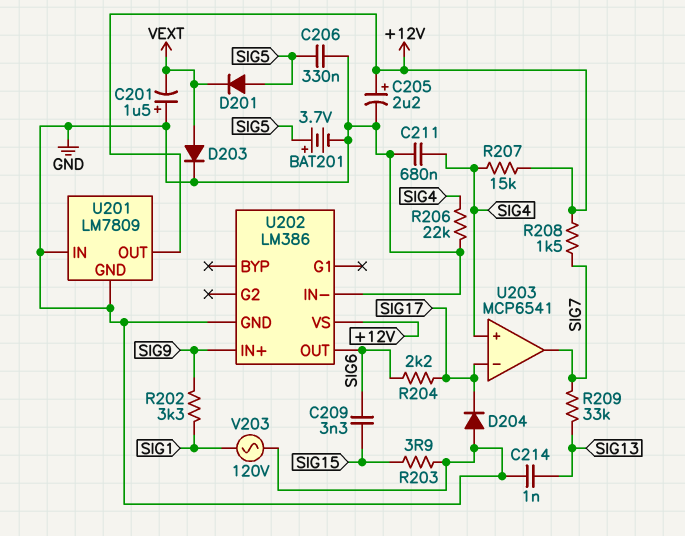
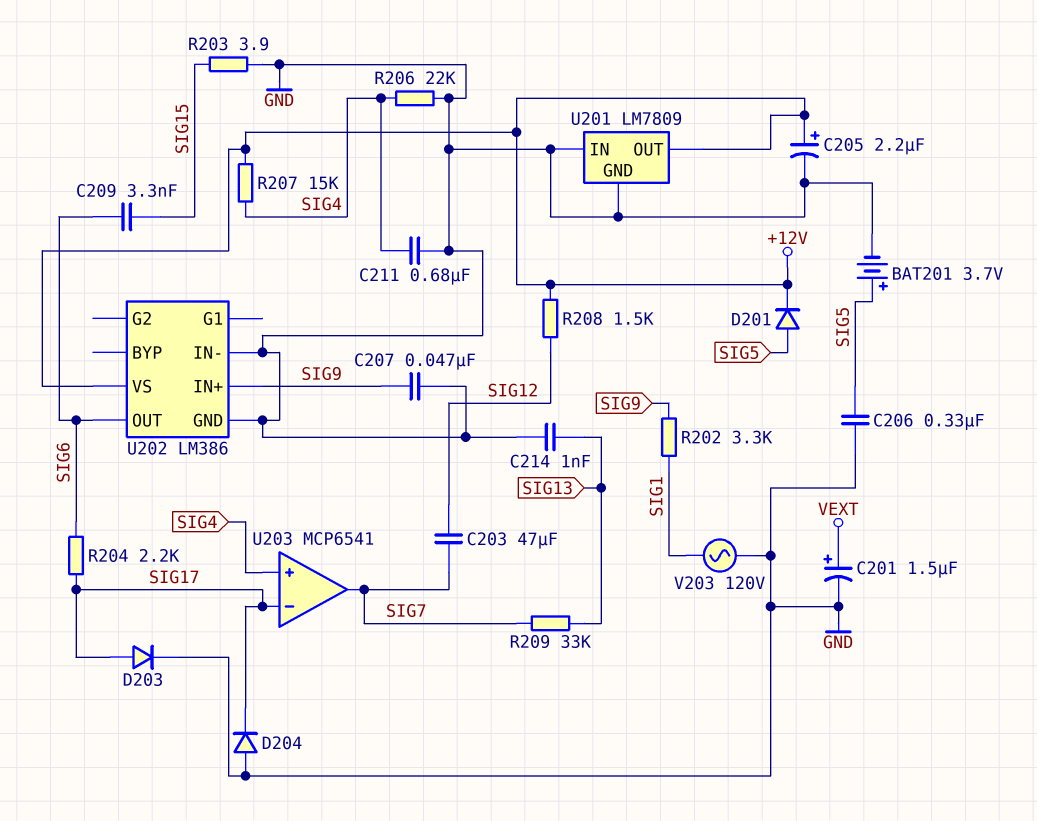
C201: 1.5uF (plus GND, minus VEXT) -> 1.5uF (plus VEXT, minus GND)
C203: none -> 47uF (SIG7, SIG12)
C207: none -> 47nF (GND, SIG9)
D201: diode (A SIG5, K VEXT) -> diode (A SIG5, K +12V)
D203: diode (A VEXT, K GND) -> diode (A SIG17, K GND)
R208: 1.5k (+12V, SIG7) -> 1.5k (+12V, SIG12)

